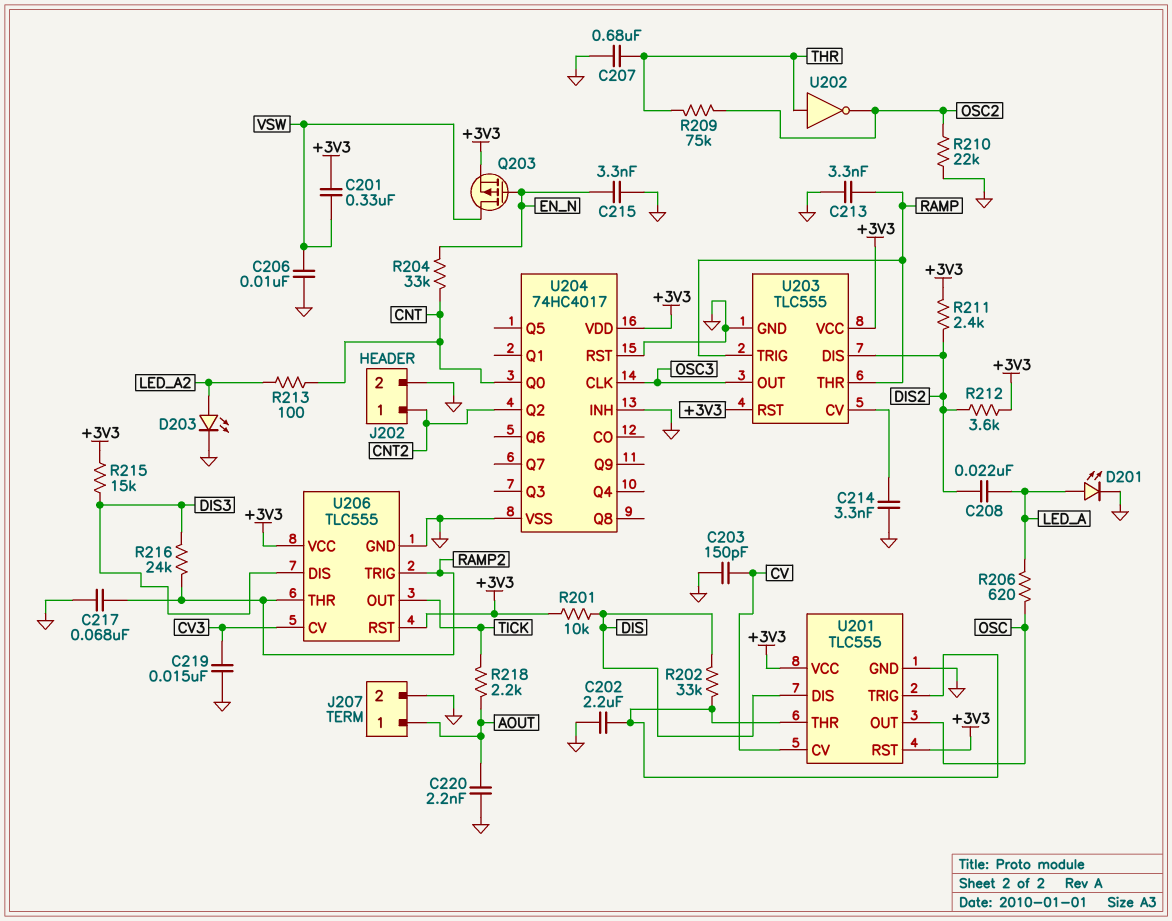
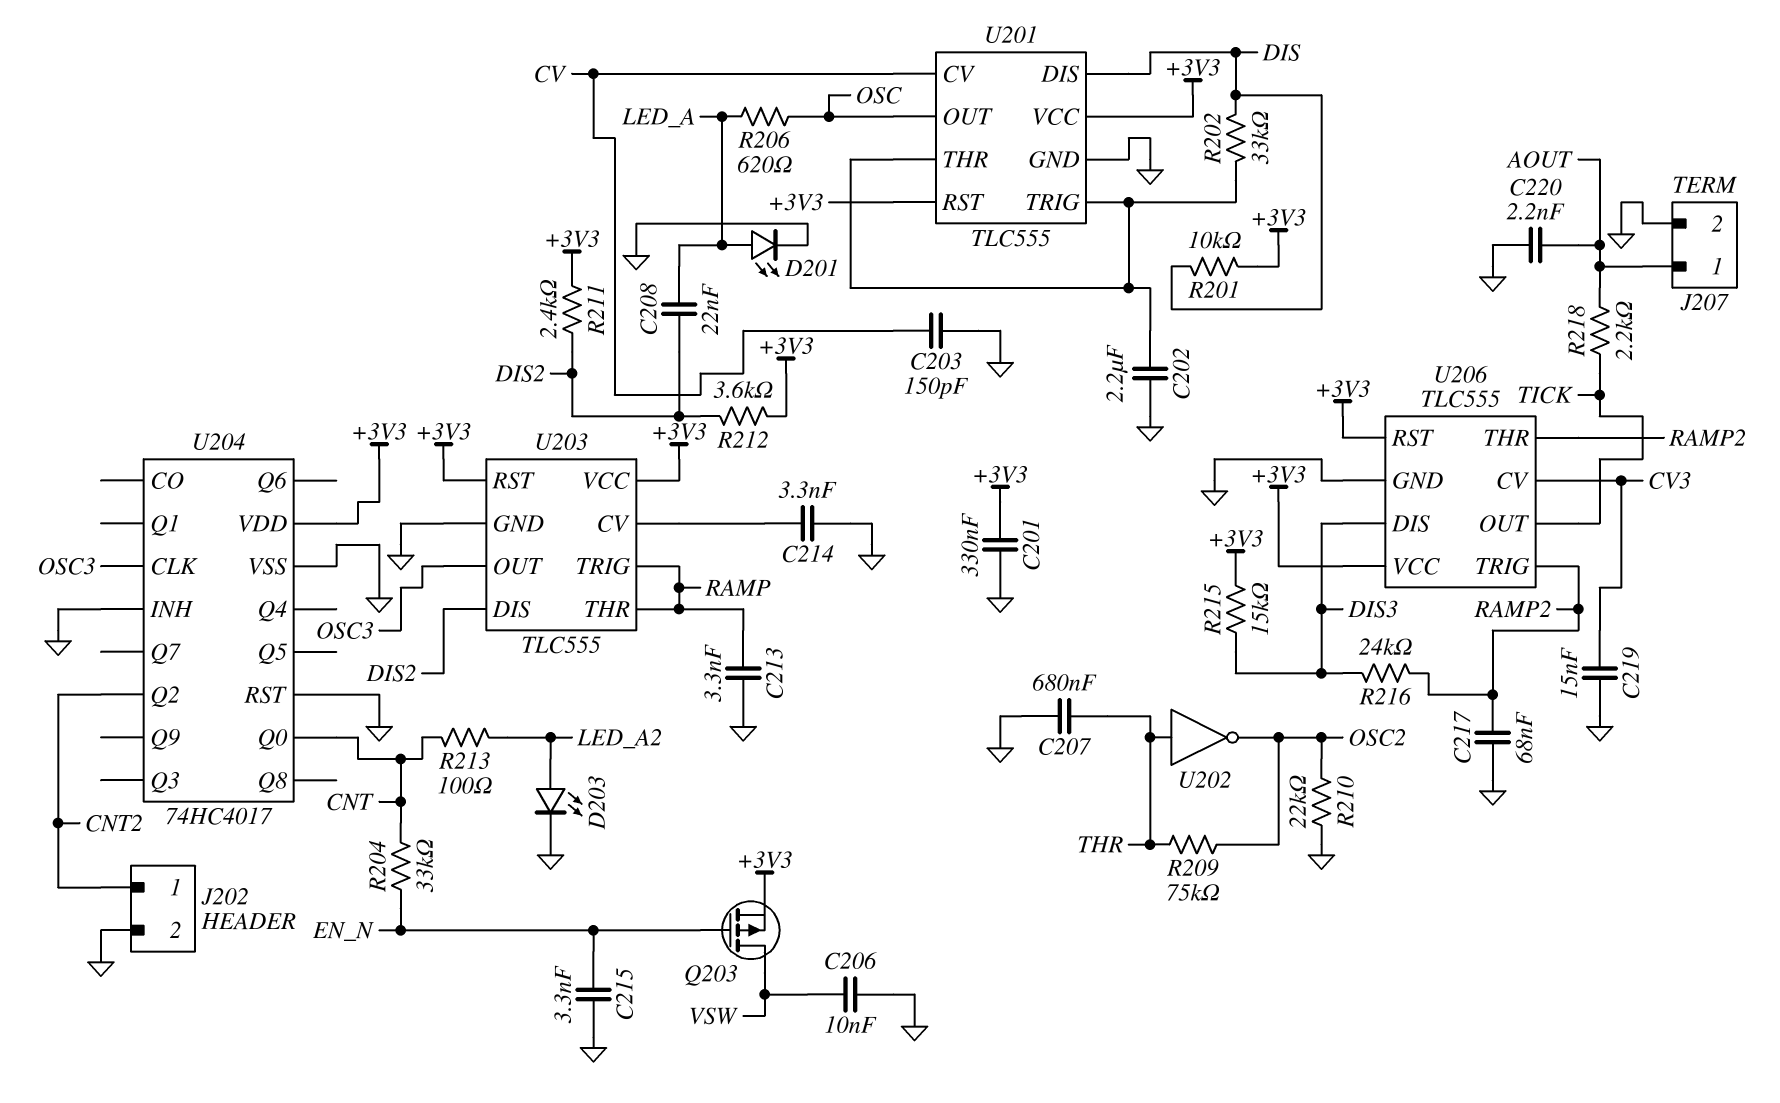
C201: 330nF (+3V3, VSW) -> 330nF (+3V3, GND)

